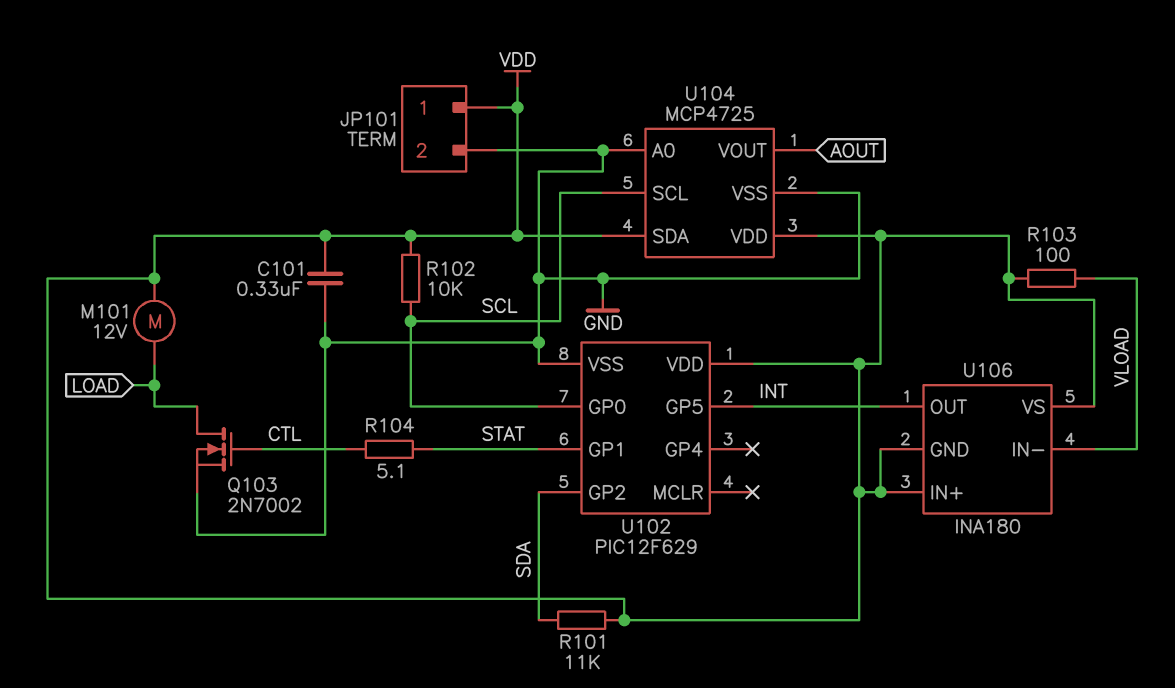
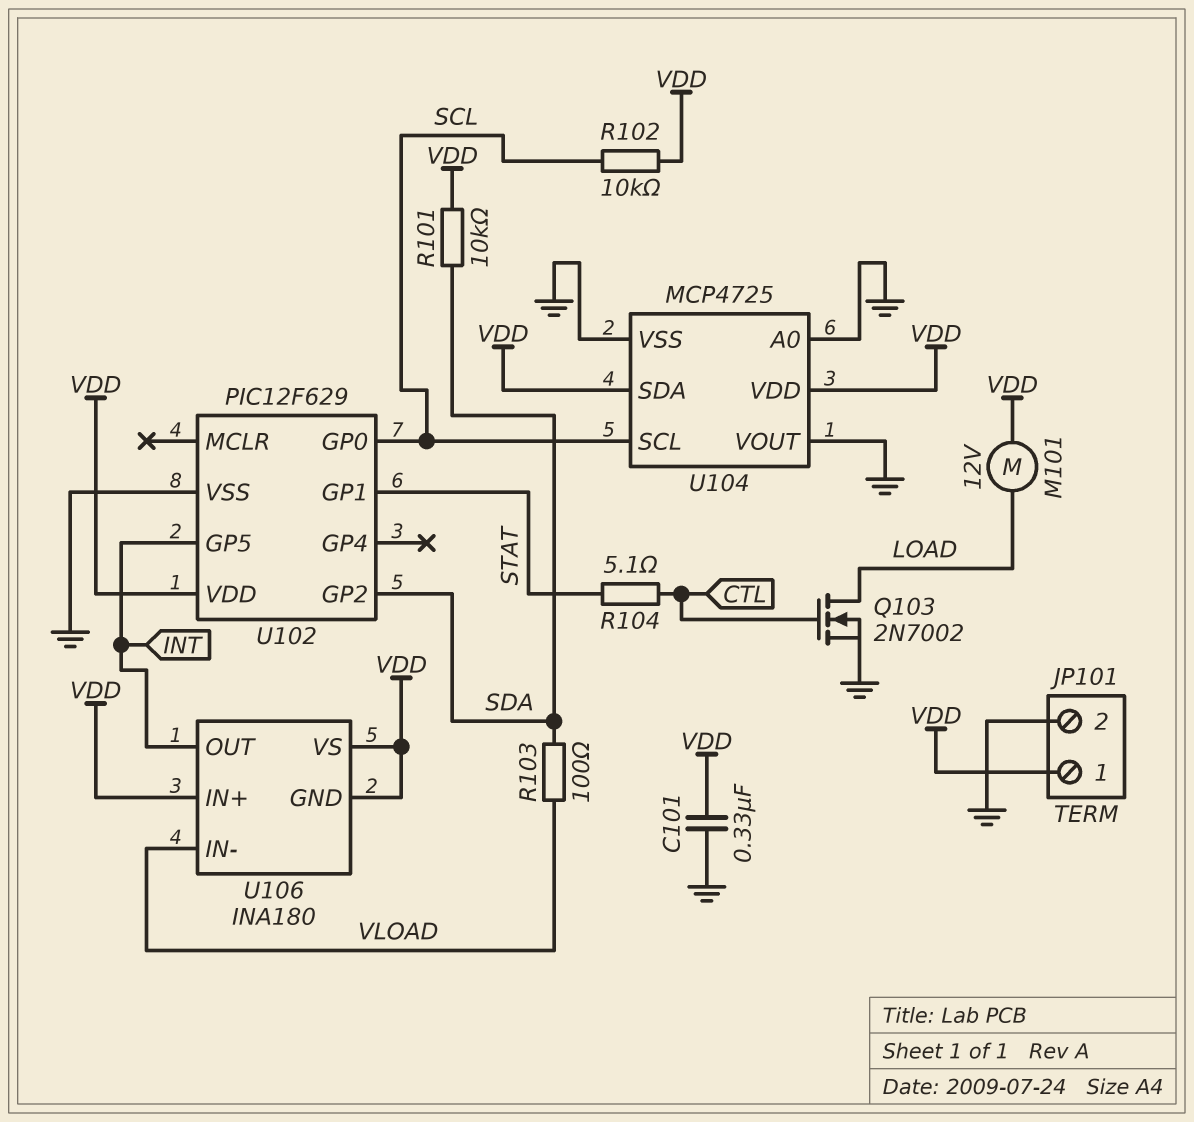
R101: 11k (SDA, VDD) -> 10k (SDA, VDD)
R103: 100 (VDD, VLOAD) -> 100 (SDA, VLOAD)
U104 pin VOUT: AOUT -> GND

